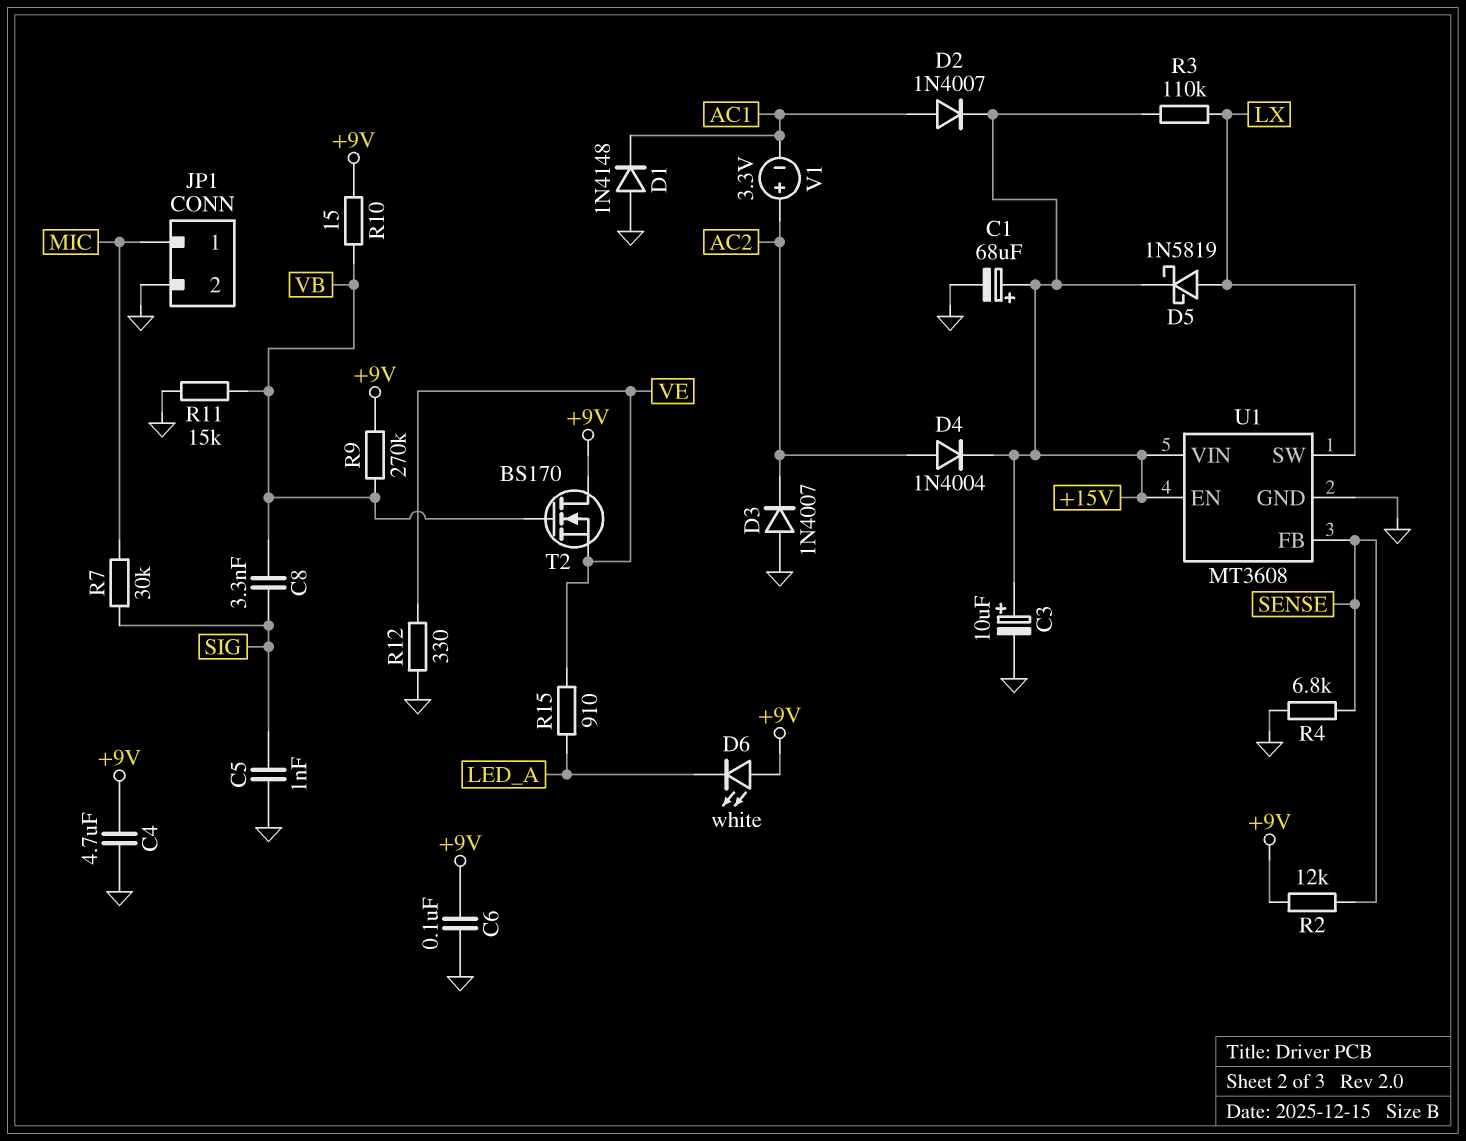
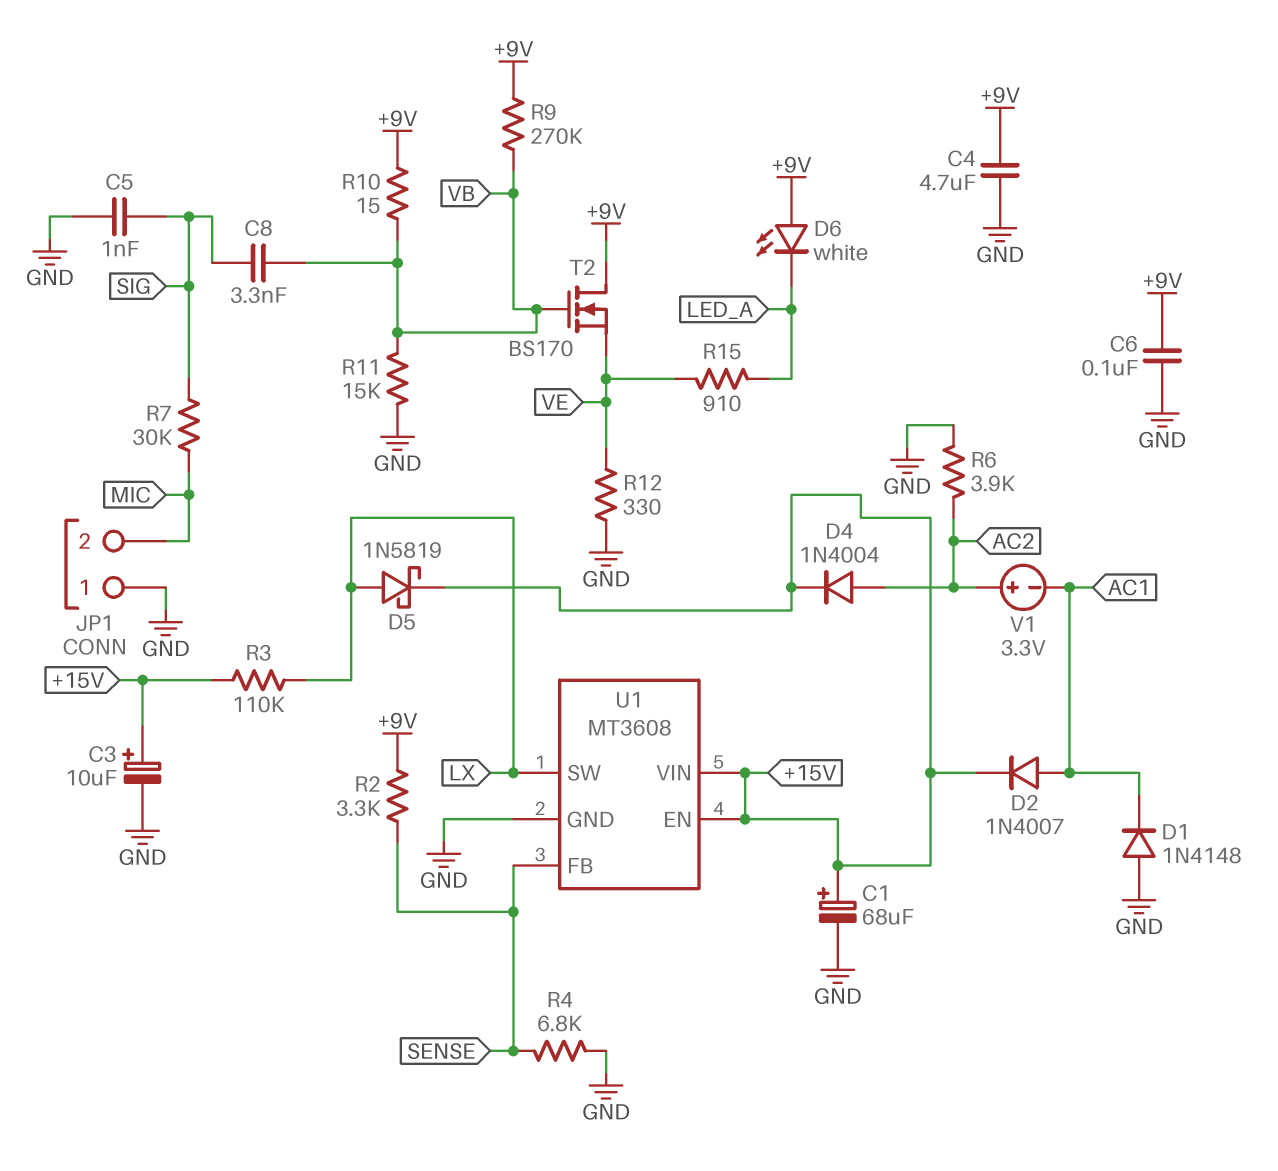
D3: diode 1N4007 (A GND, K AC2) -> none
JP1 pin 1: MIC -> GND
JP1 pin 2: GND -> MIC
R2: 12k (+9V, SENSE) -> 3.3k (+9V, SENSE)
R6: none -> 3.9k (AC2, GND)

